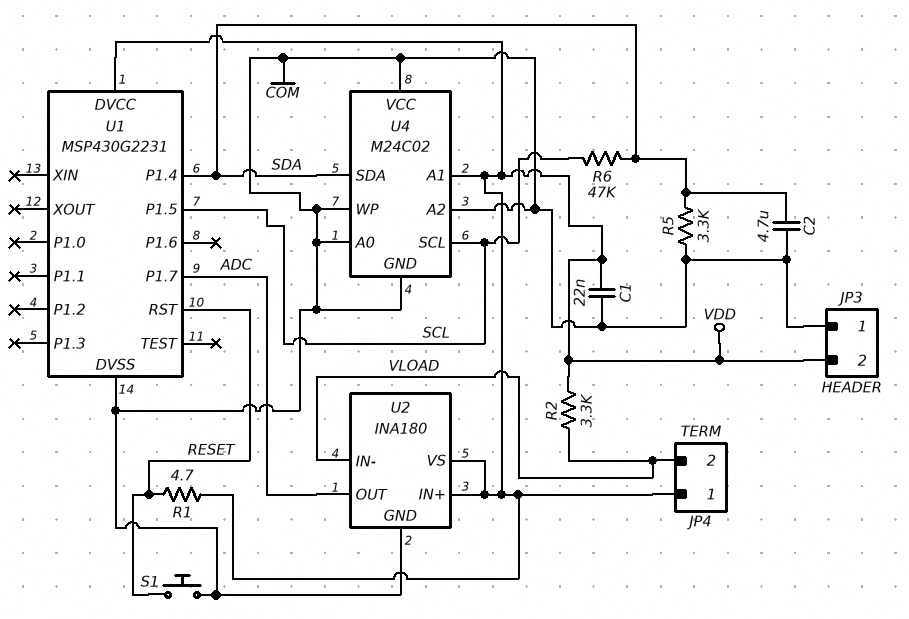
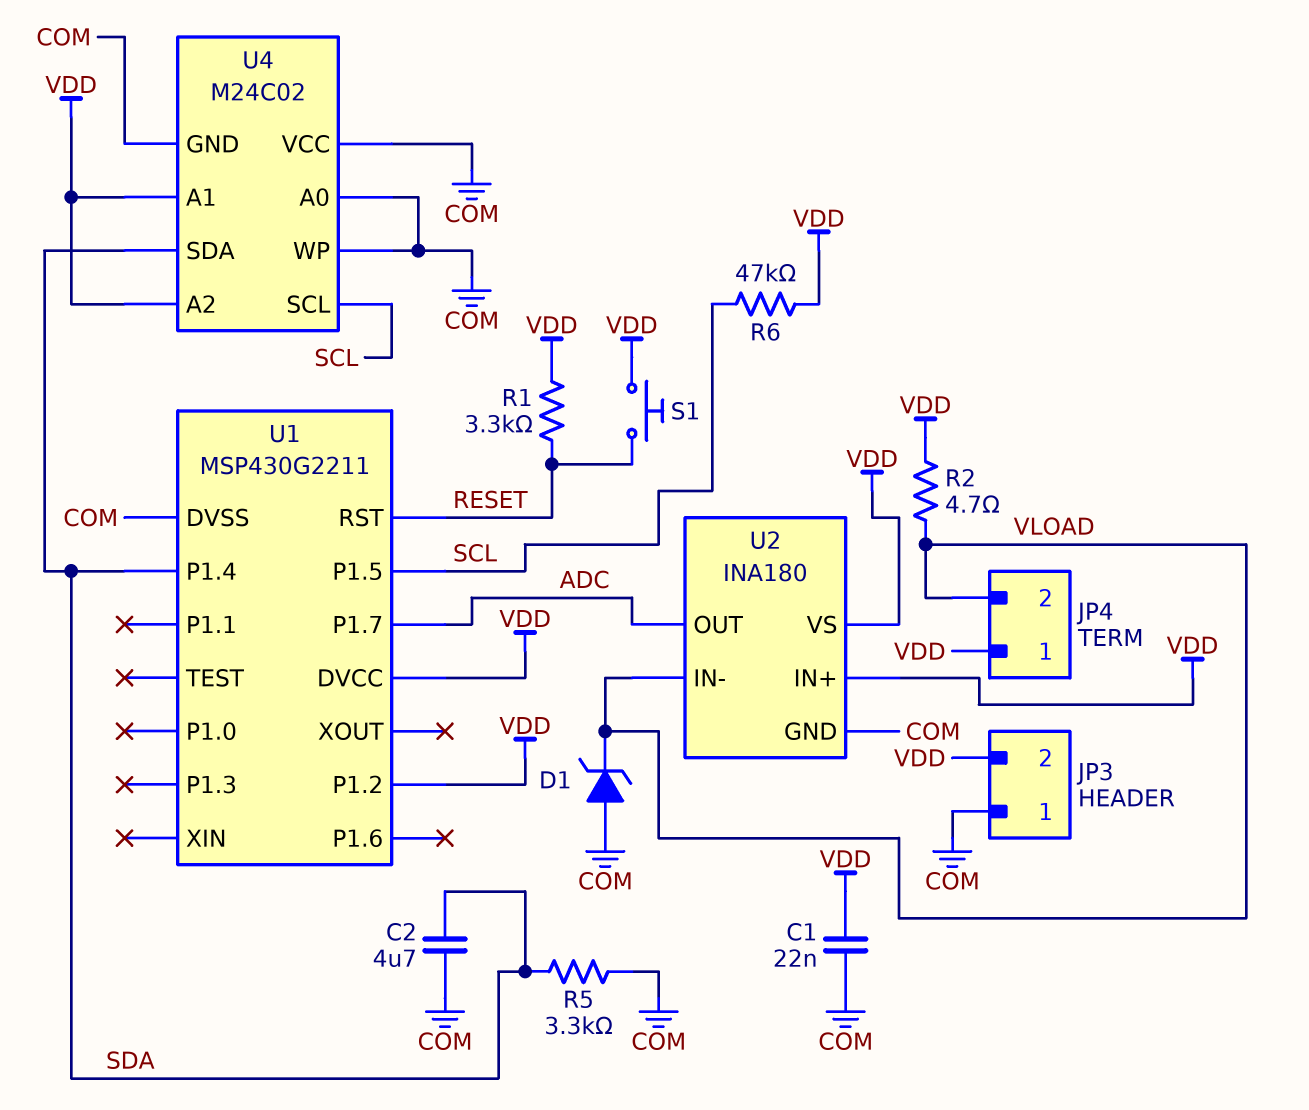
D1: none -> zener (A COM, K VLOAD)
R1: 4.7 (RESET, VDD) -> 3.3k (RESET, VDD)
R2: 3.3k (VDD, VLOAD) -> 4.7 (VDD, VLOAD)
R6: 47k (SCL, SDA) -> 47k (SCL, VDD)
S1: button (COM, RESET) -> button (RESET, VDD)
U1: MSP430G2231 -> MSP430G2211
U1 pin P1.2: none -> VDD
U4 pin A2: COM -> VDD

